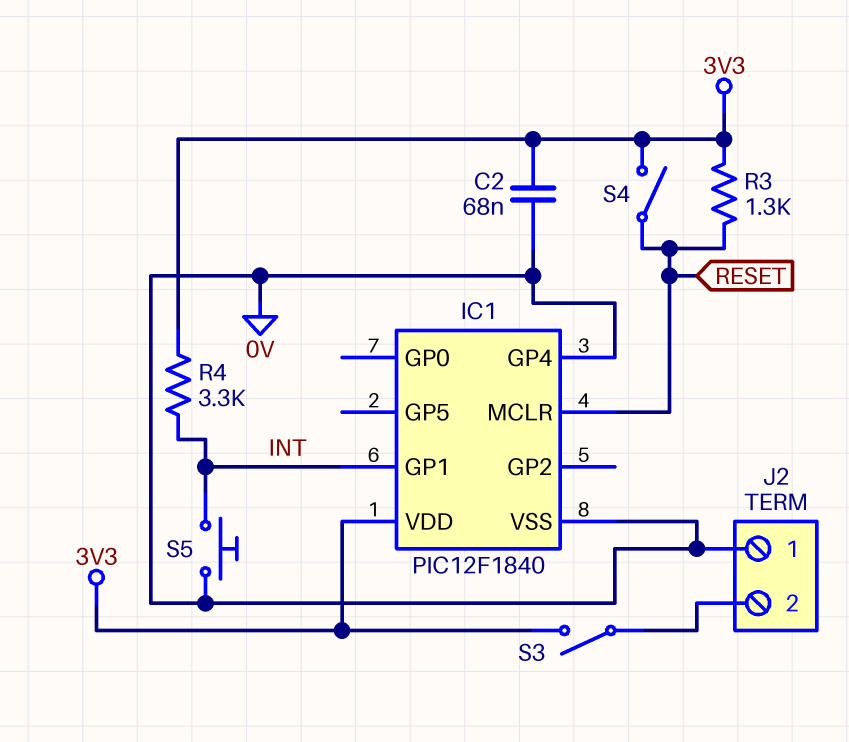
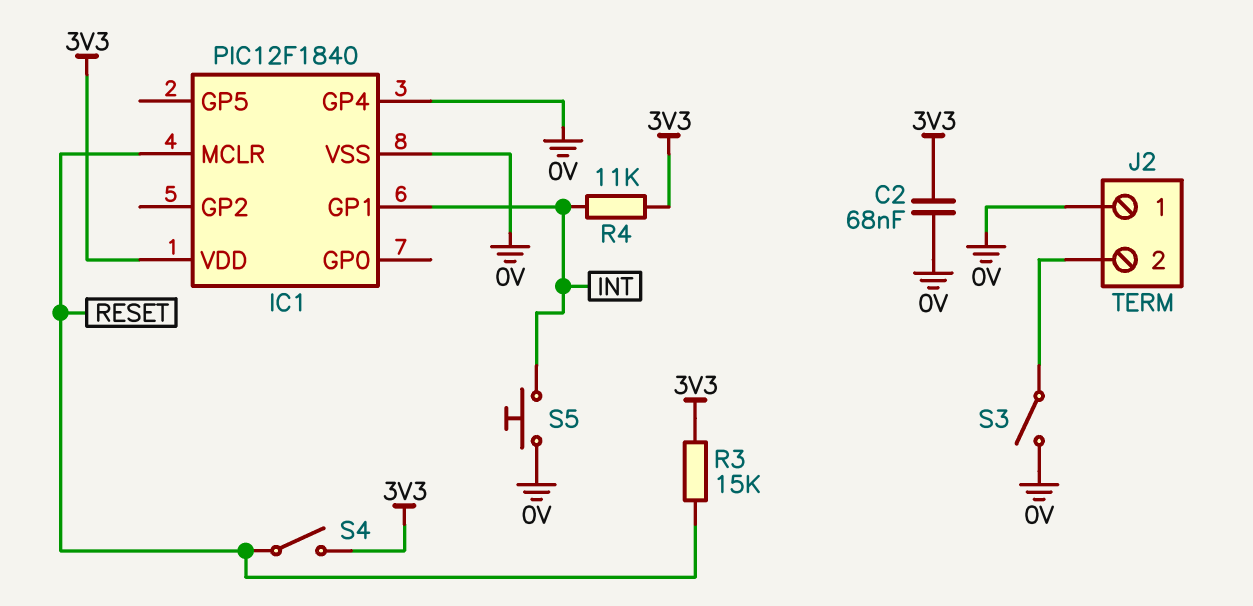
R3: 1.3k (3V3, RESET) -> 15k (3V3, RESET)
R4: 3.3k (3V3, INT) -> 11k (3V3, INT)
S3: switch (3V3, J2/2) -> switch (0V, J2/2)

